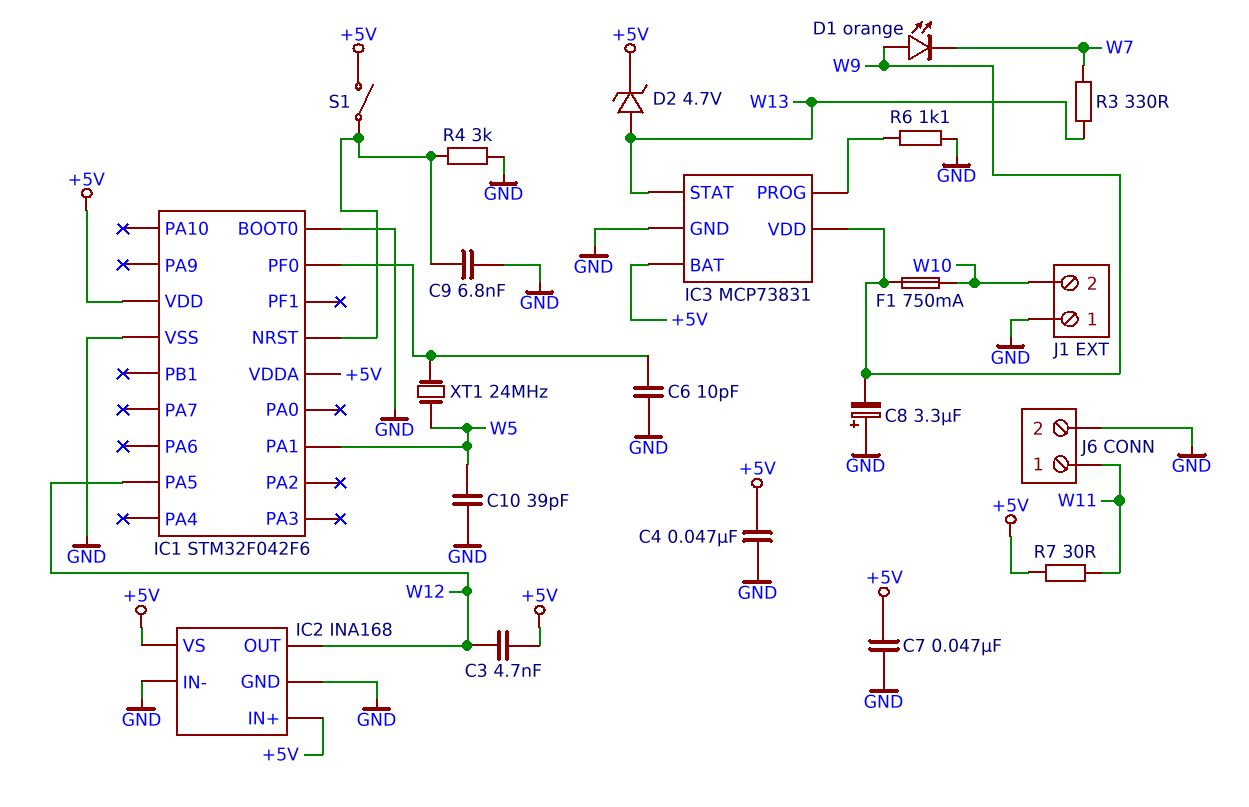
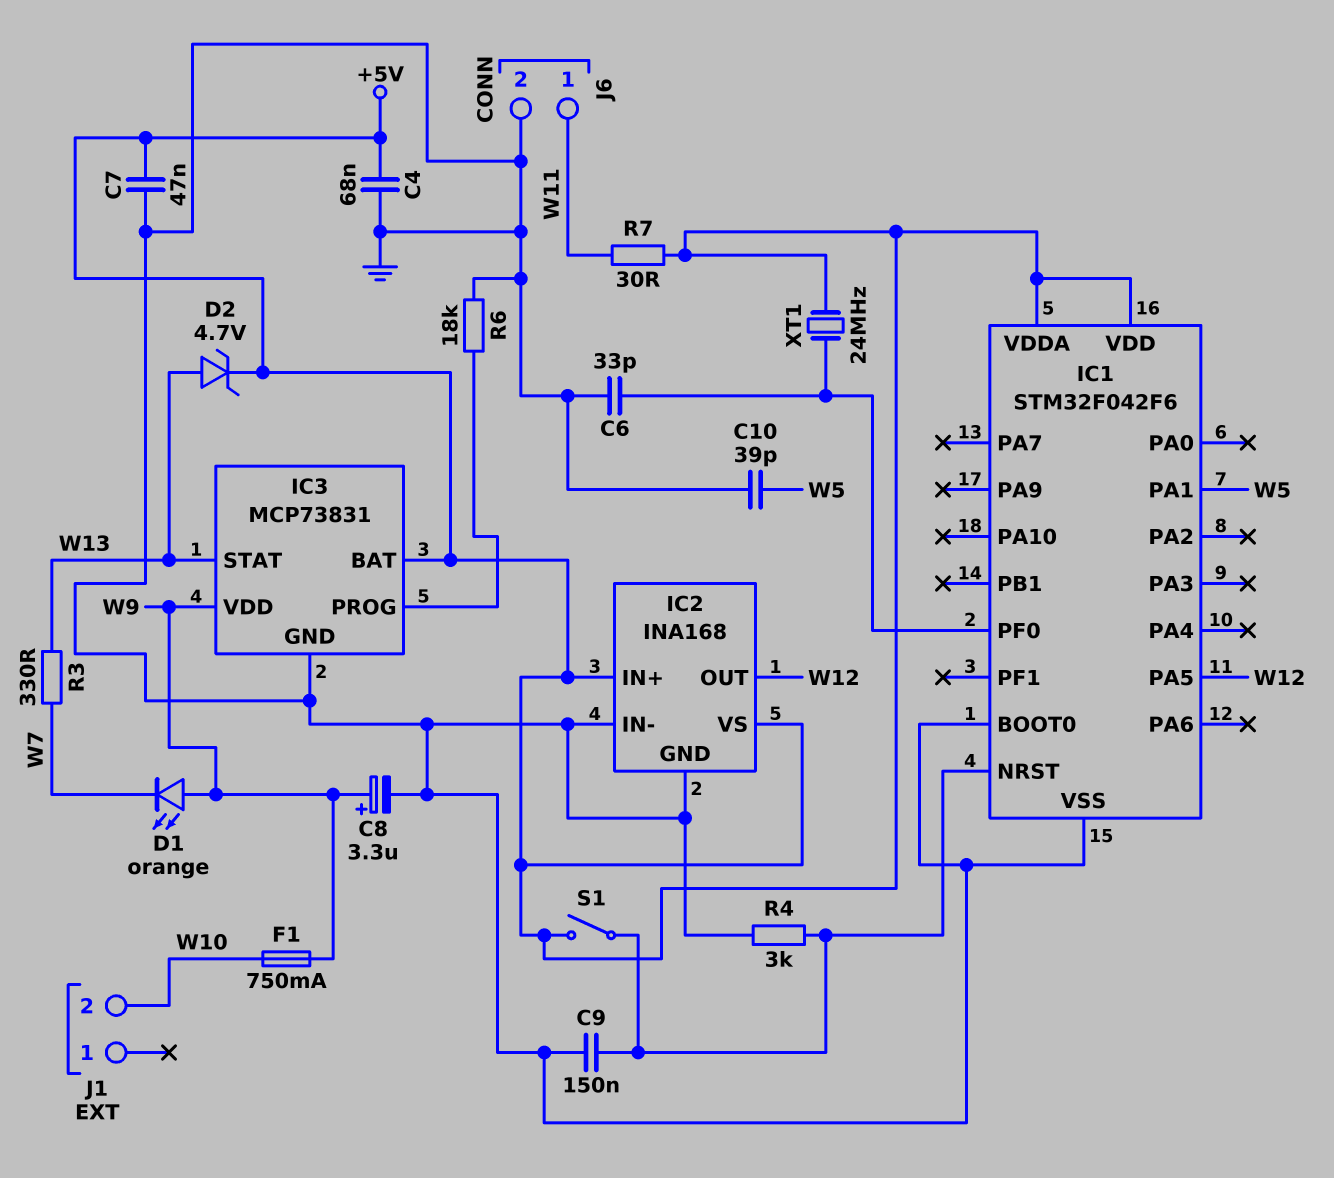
C3: 4.7nF (+5V, W12) -> none
C4: 47nF (+5V, GND) -> 68nF (+5V, GND)
C6: 10pF (GND, IC1/PF0) -> 33pF (GND, IC1/PF0)
C8: 3.3uF (plus GND, minus W9) -> 3.3uF (plus W9, minus GND)
C9: 6.8nF (GND, IC1/NRST) -> 150nF (GND, IC1/NRST)
J1 pin 1: GND -> none
R6: 1.1k (GND, IC3/PROG) -> 18k (GND, IC3/PROG)
XT1: 24MHz (IC1/PF0, W5) -> 24MHz (+5V, IC1/PF0)

